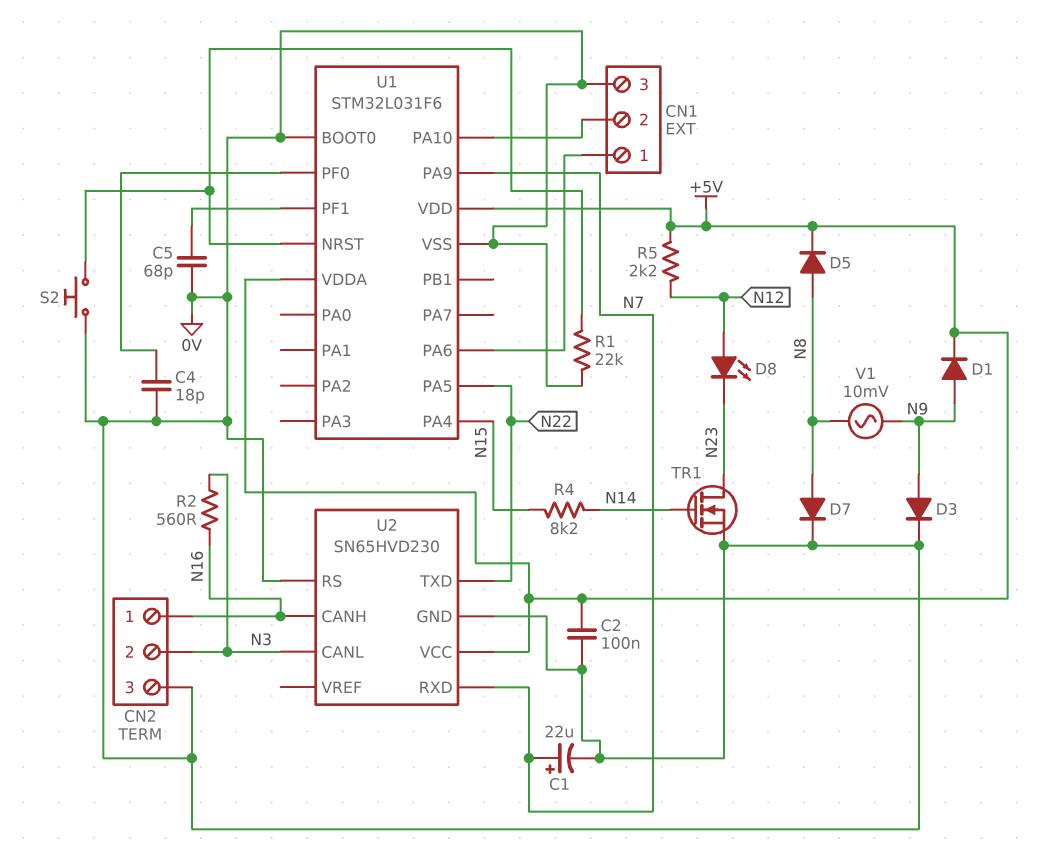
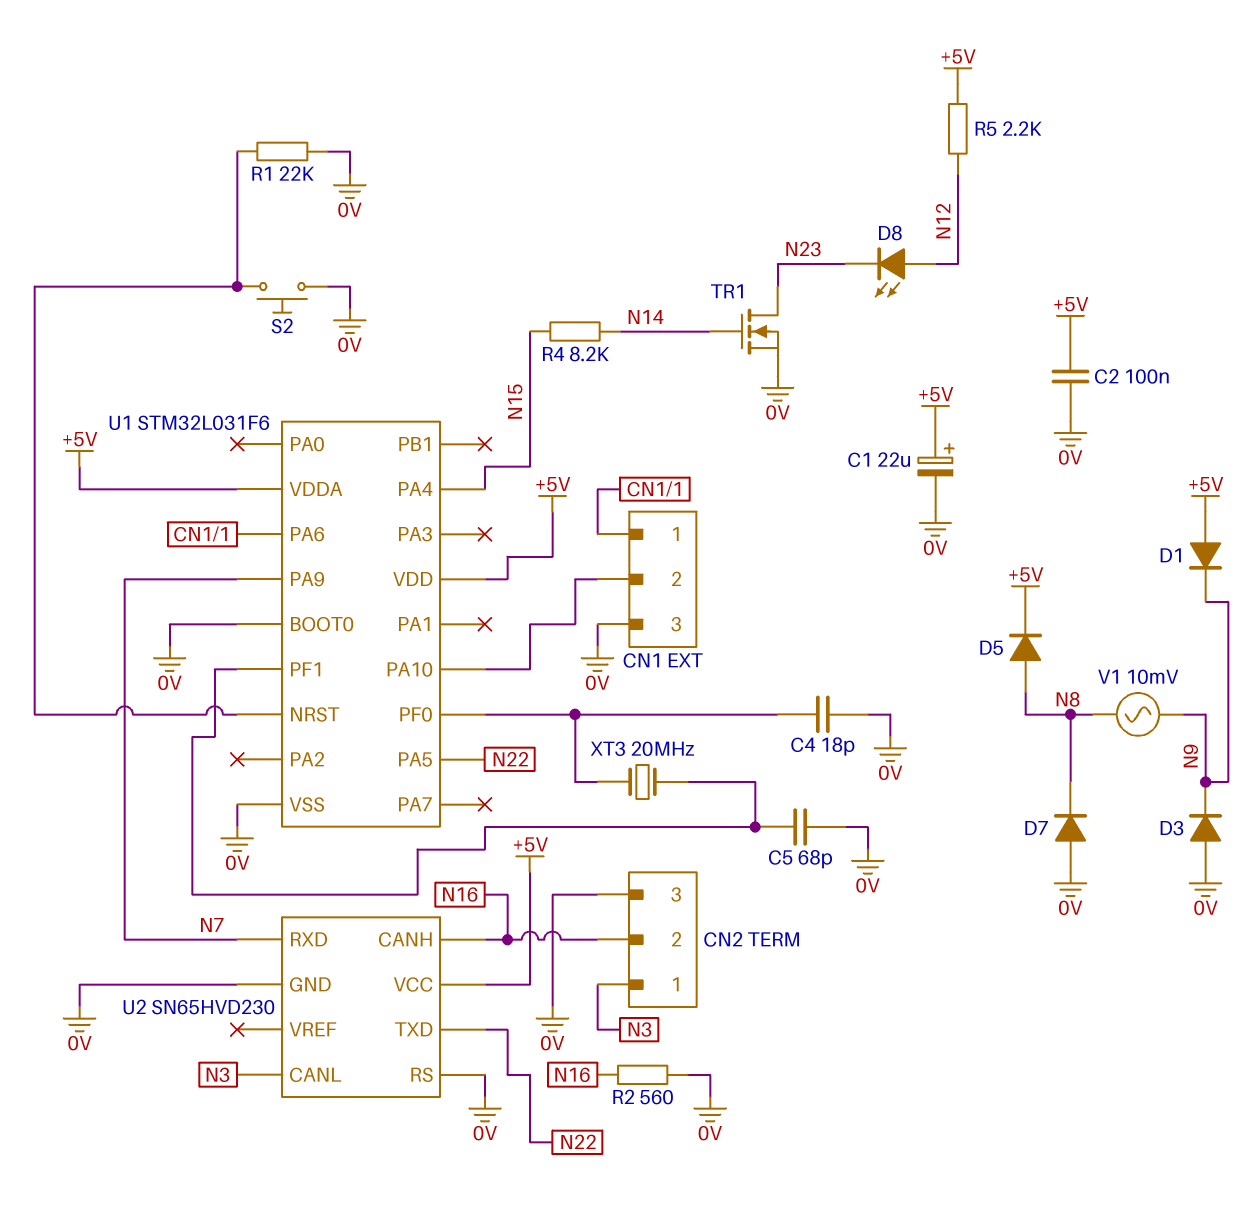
C1: 22uF (plus N7, minus 0V) -> 22uF (plus +5V, minus 0V)
CN2 pin 1: N16 -> N3
CN2 pin 2: N3 -> N16
D1: diode (A N9, K +5V) -> diode (A +5V, K N9)
D3: diode (A N9, K 0V) -> diode (A 0V, K N9)
D7: diode (A N8, K 0V) -> diode (A 0V, K N8)
R2: 560 (N3, N16) -> 560 (0V, N16)
XT3: none -> 20MHz (U1/PF0, U1/PF1)

